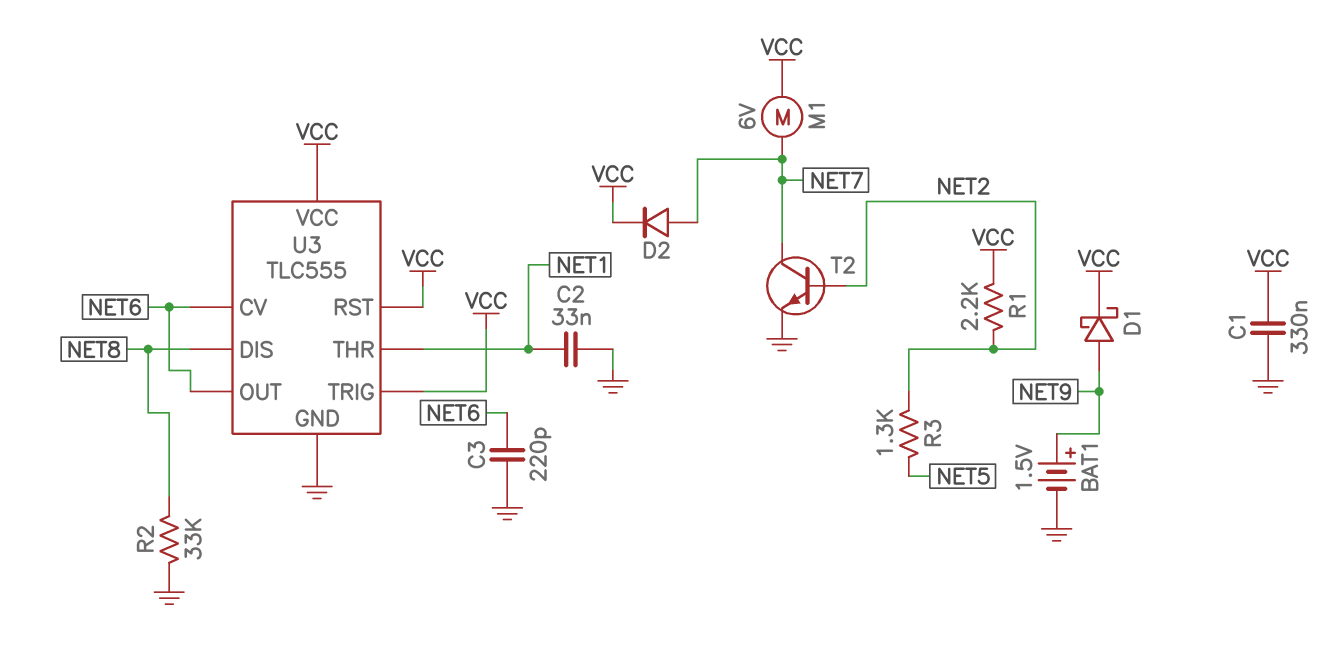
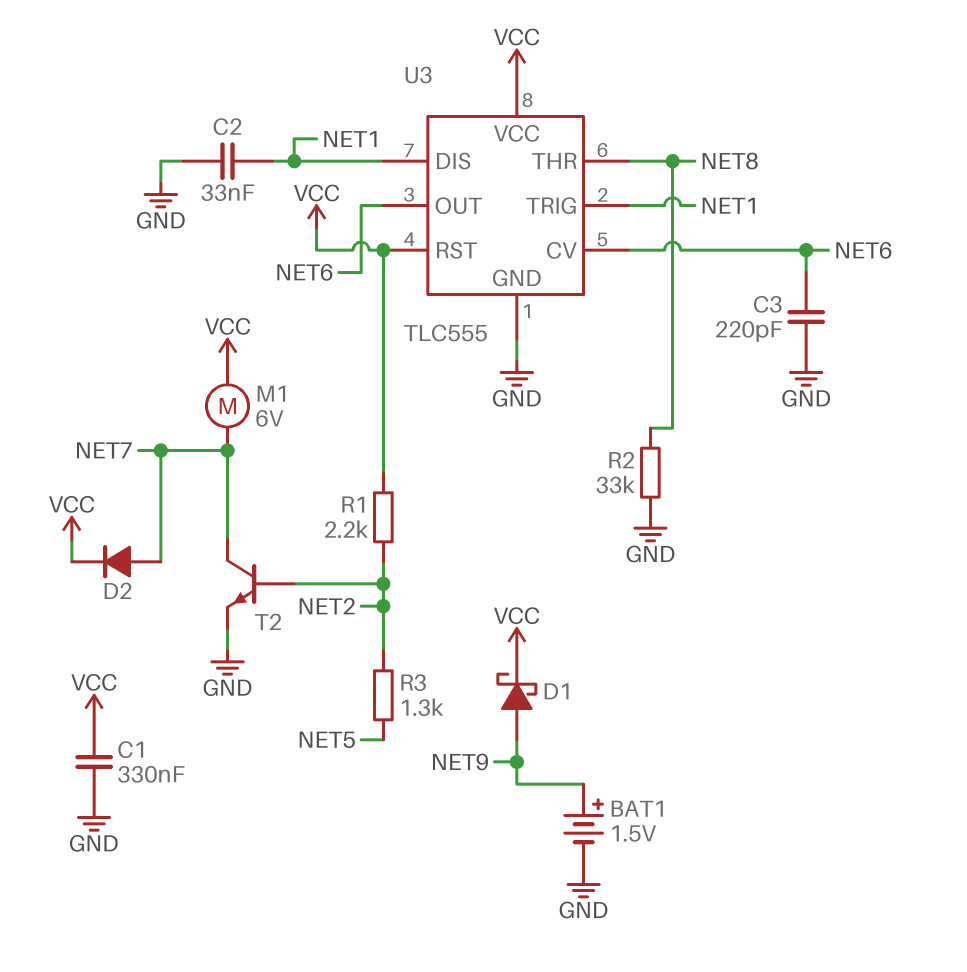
U3 pin DIS: NET8 -> NET1
U3 pin THR: NET1 -> NET8
U3 pin TRIG: VCC -> NET1

